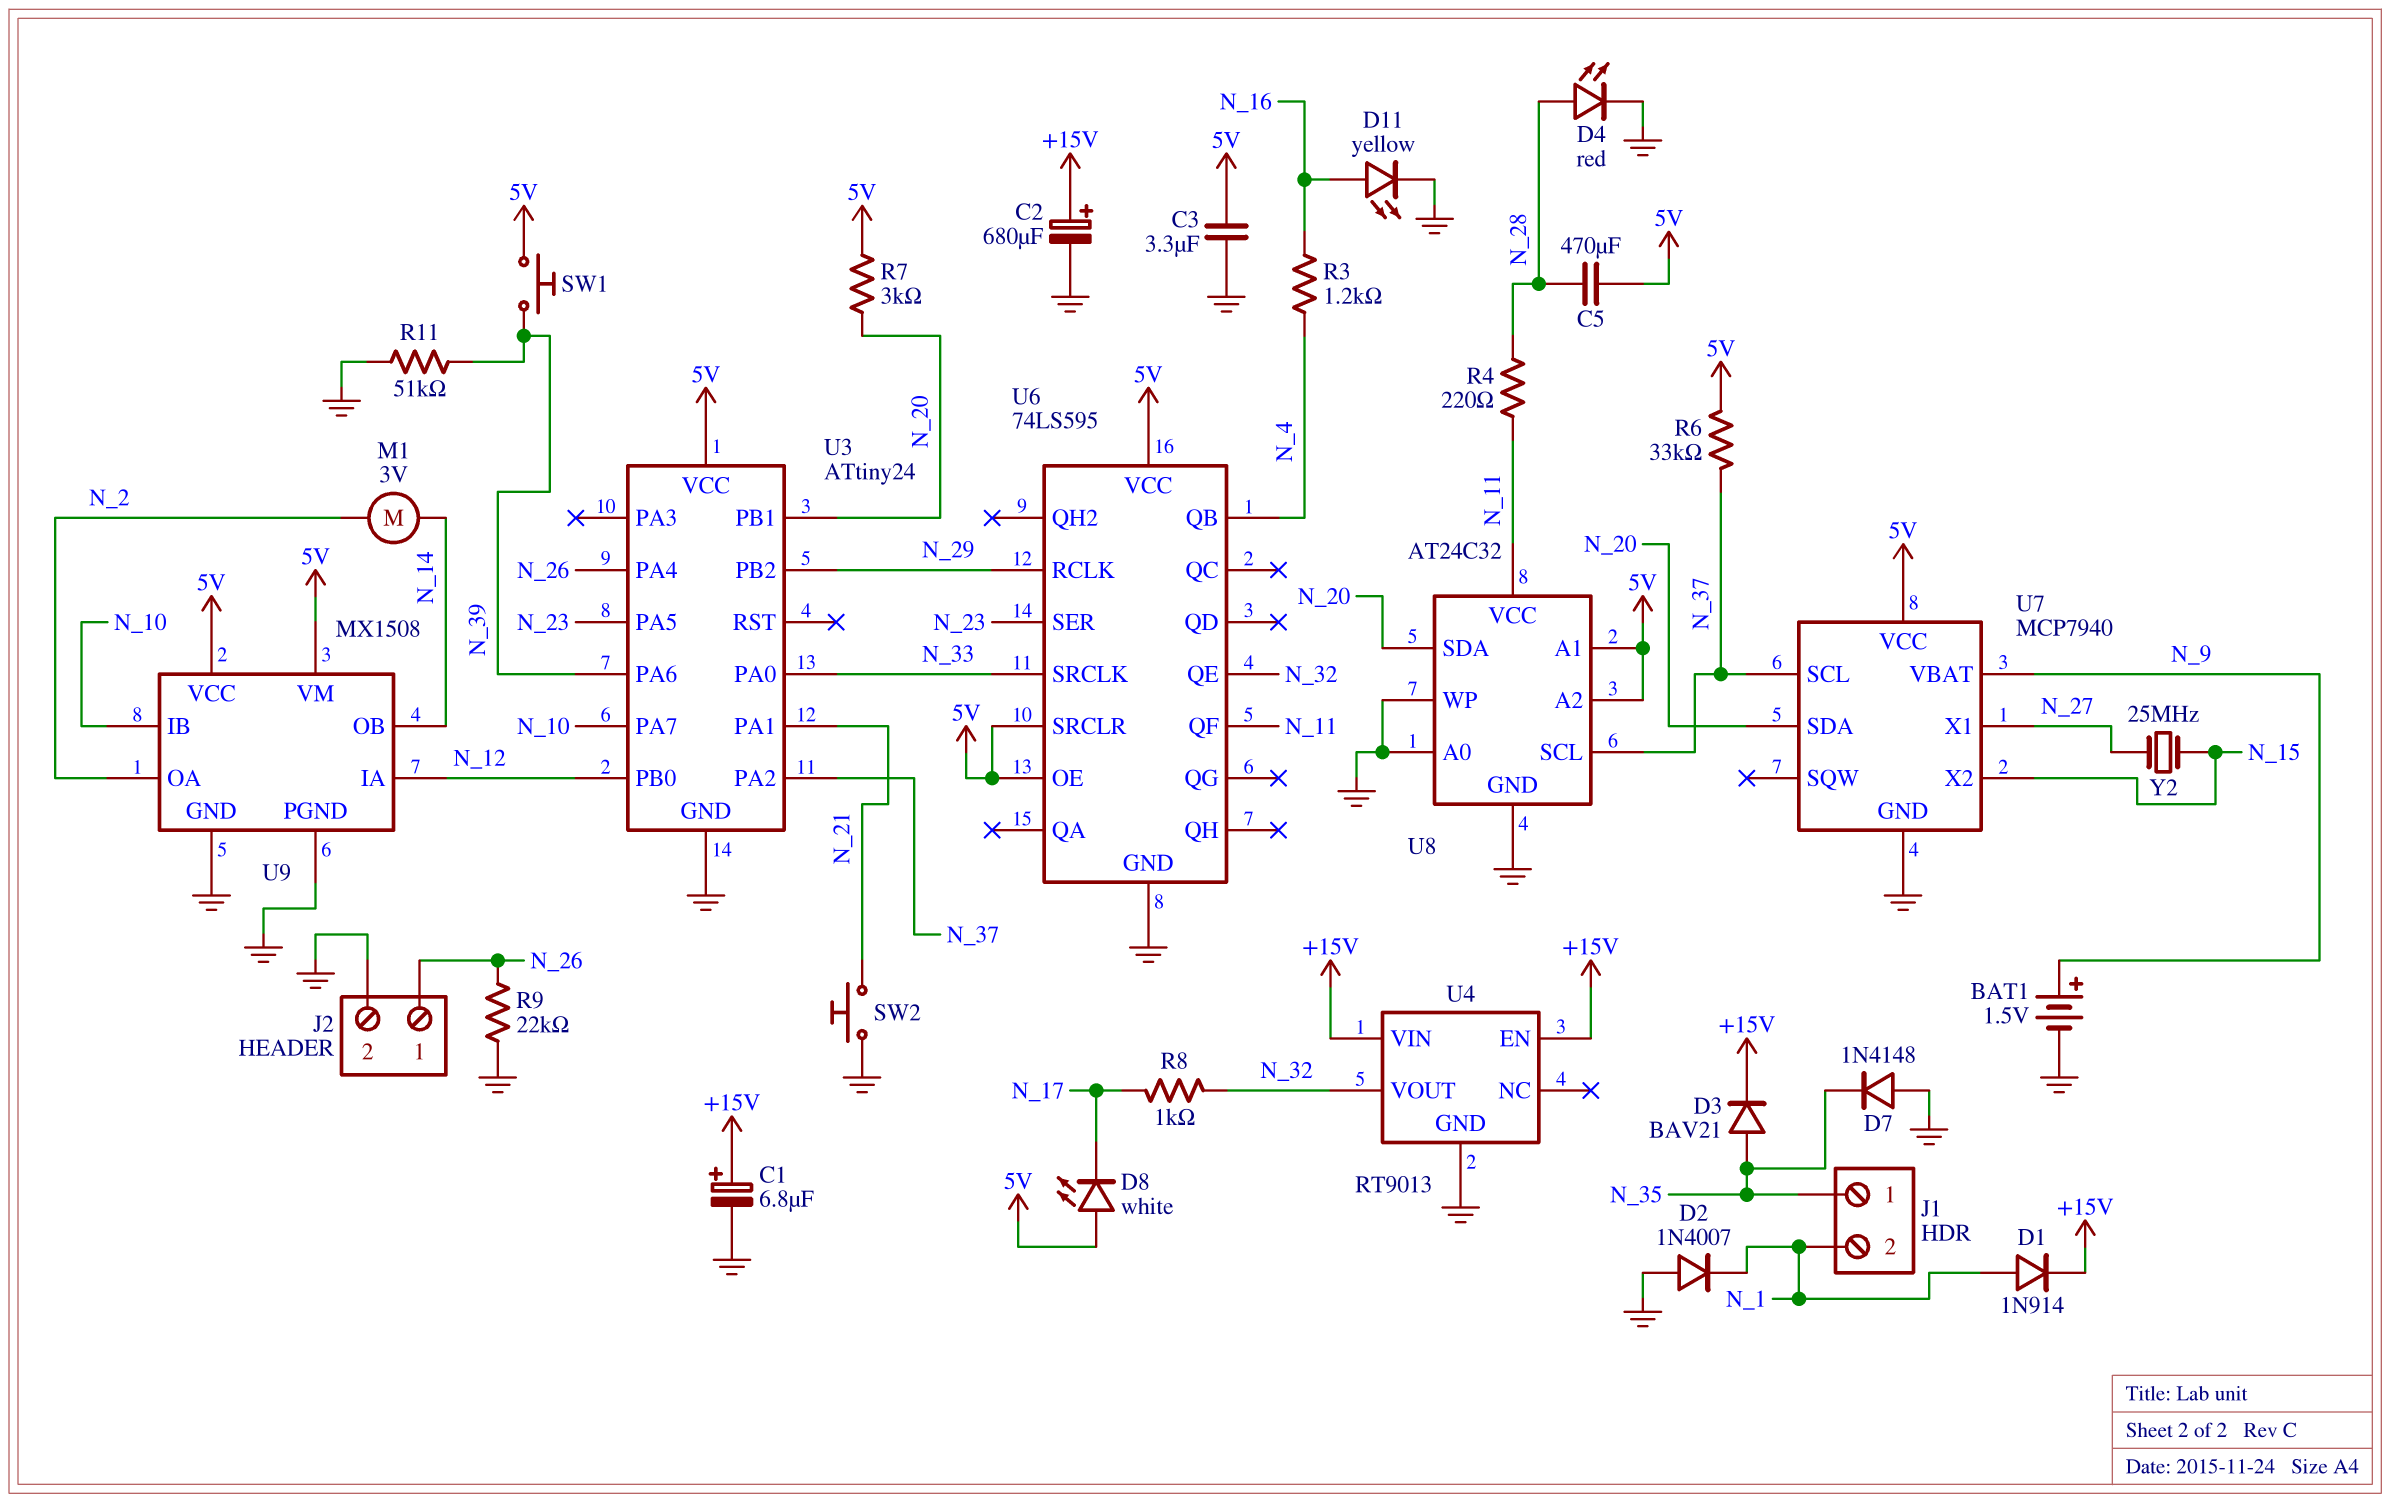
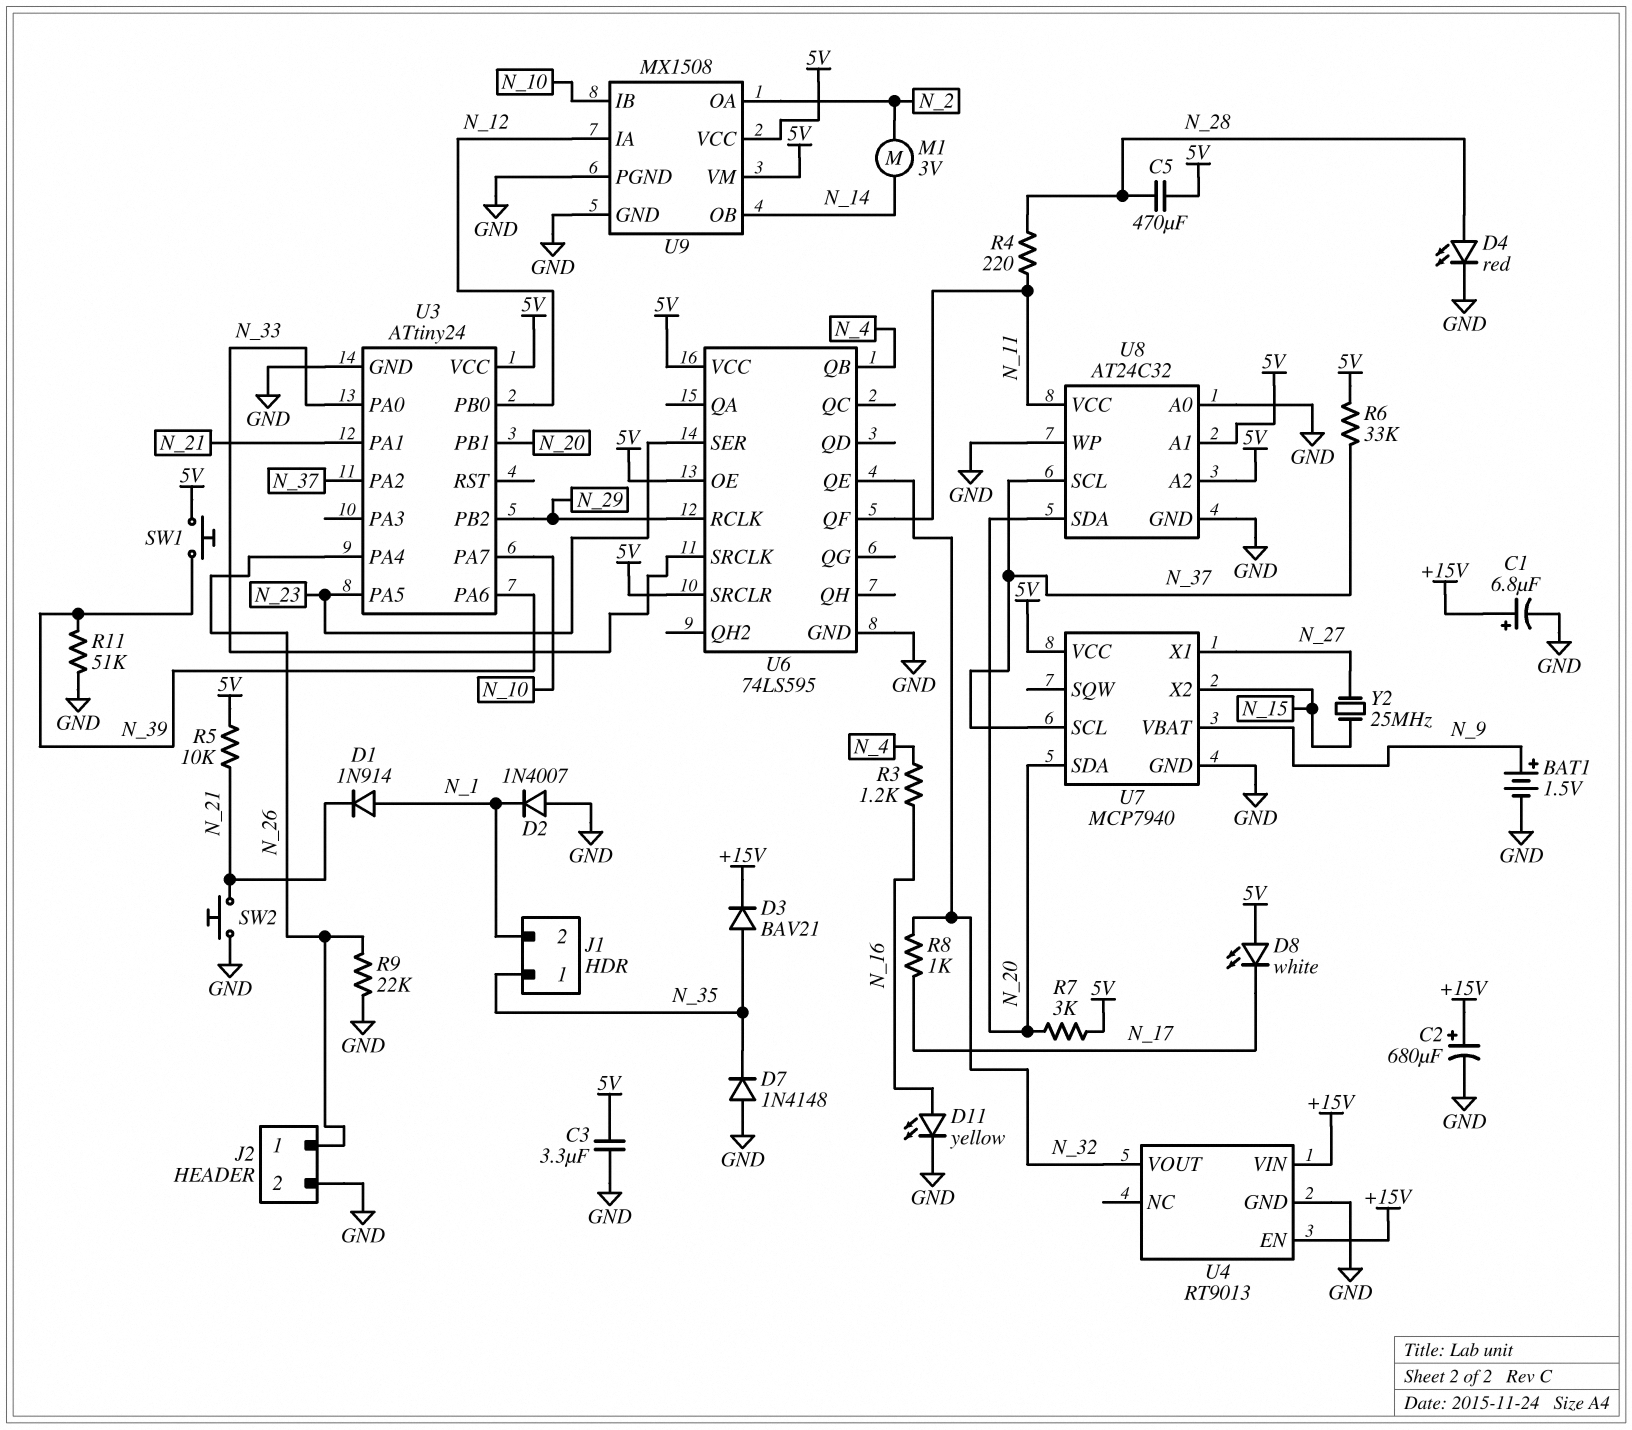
D1: diode 1N914 (A N_1, K +15V) -> diode 1N914 (A N_1, K N_21)
R5: none -> 10k (5V, N_21)

